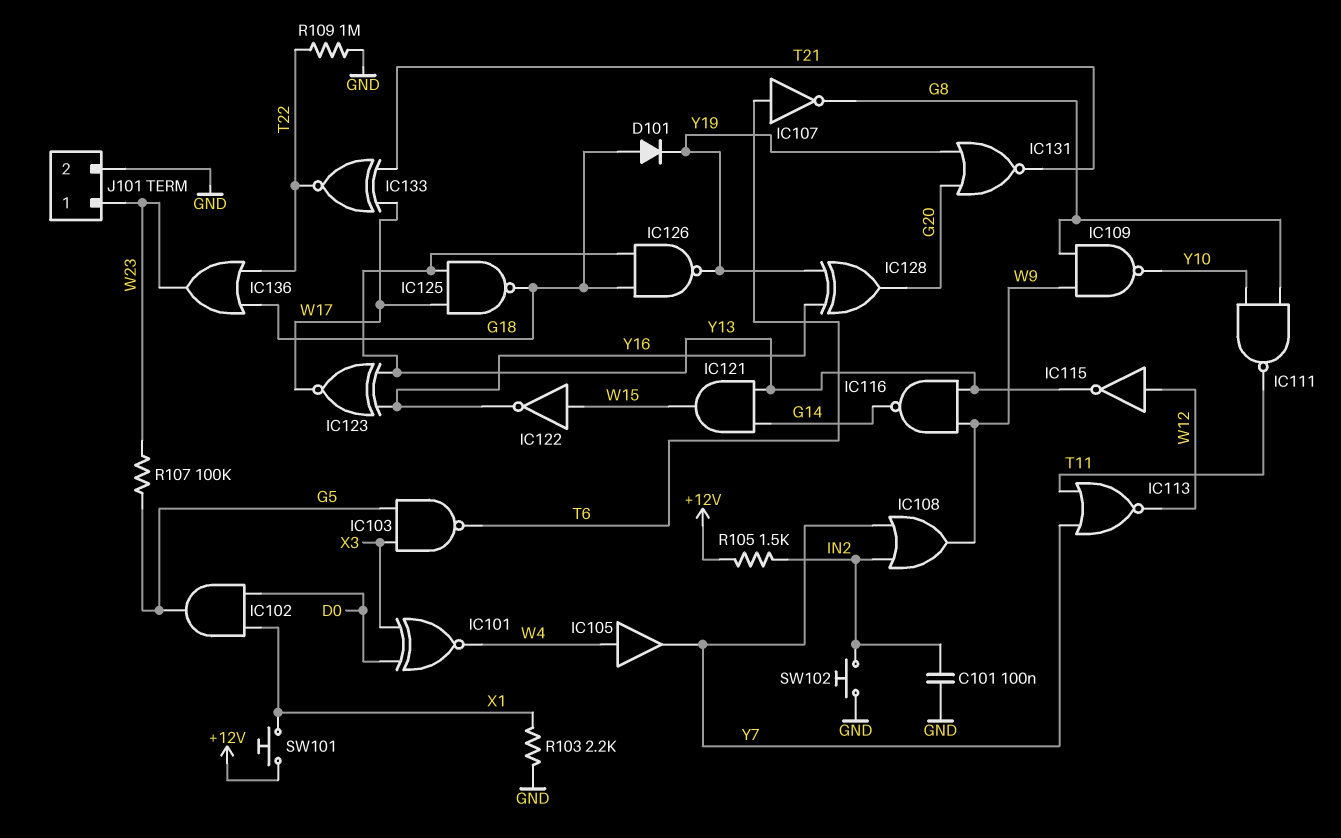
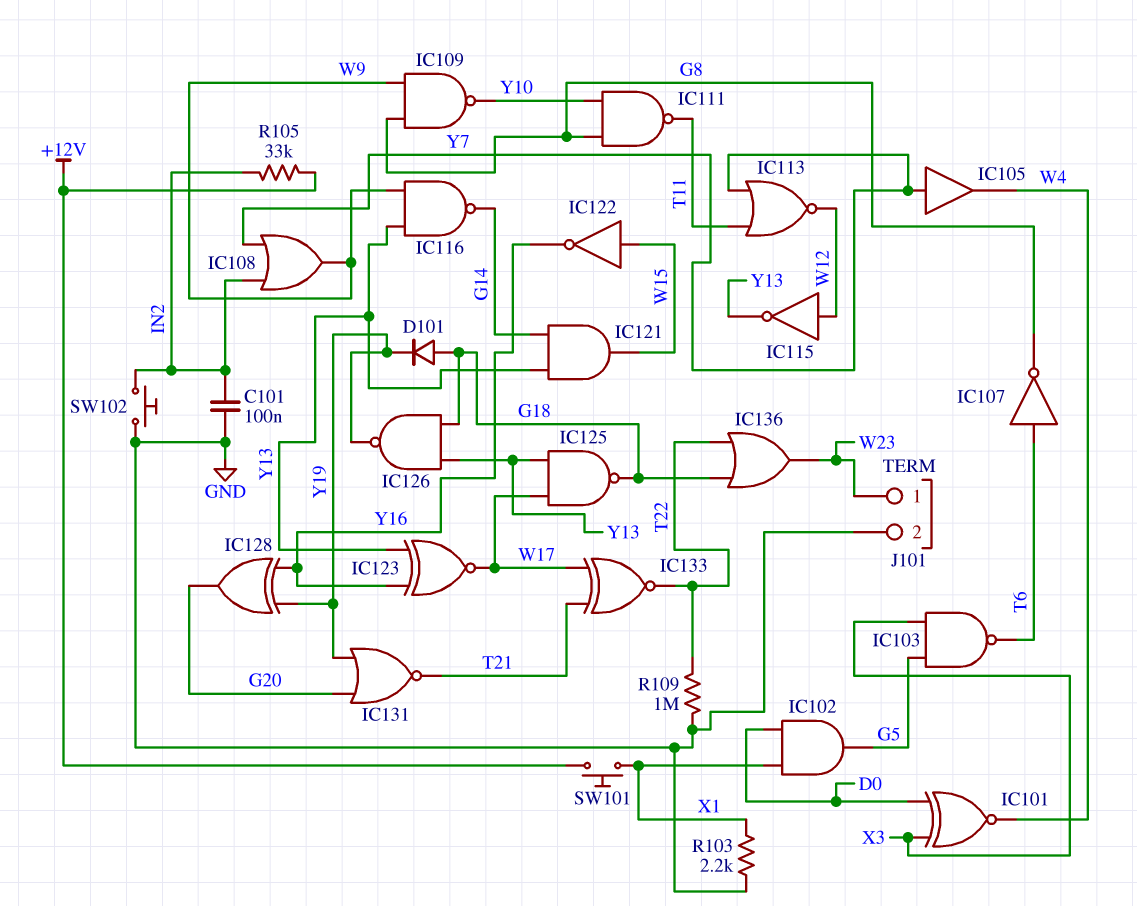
IC105: buffer (in W4, out Y7) -> buffer (in Y7, out W4)
R105: 1.5k (+12V, IN2) -> 33k (+12V, IN2)
R107: 100k (G5, W23) -> none

